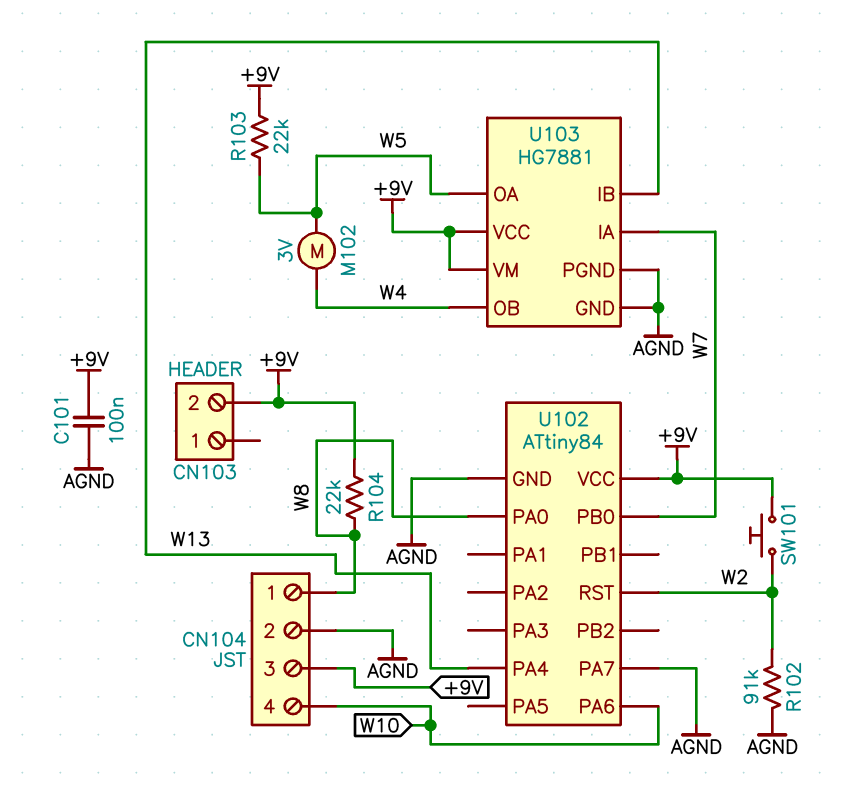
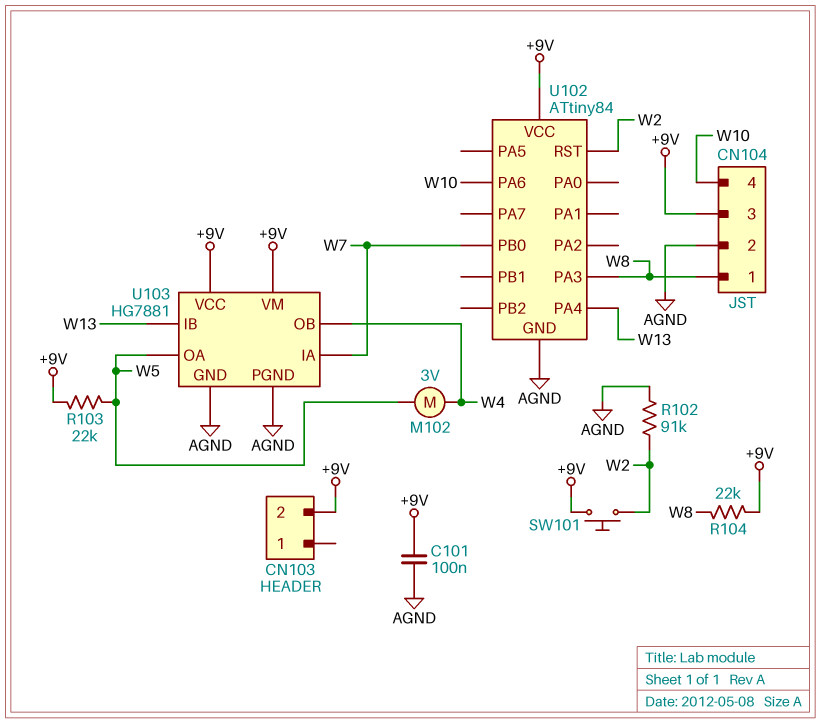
U102 pin PA0: W8 -> none
U102 pin PA3: none -> W8
U102 pin PA7: AGND -> none

